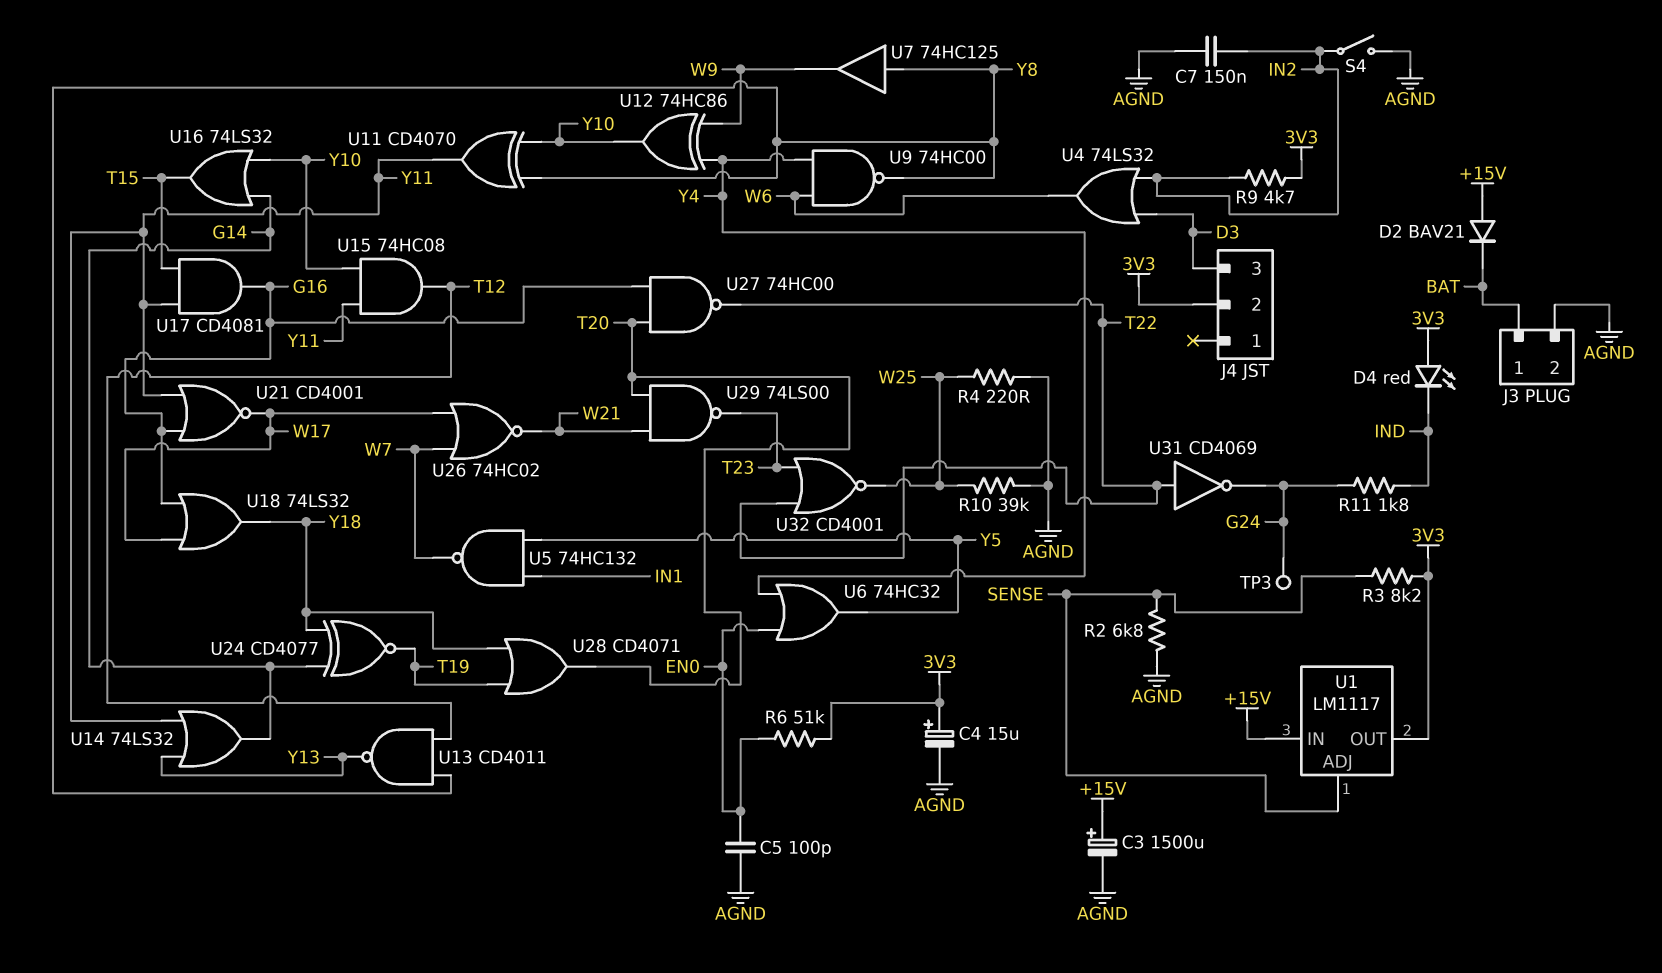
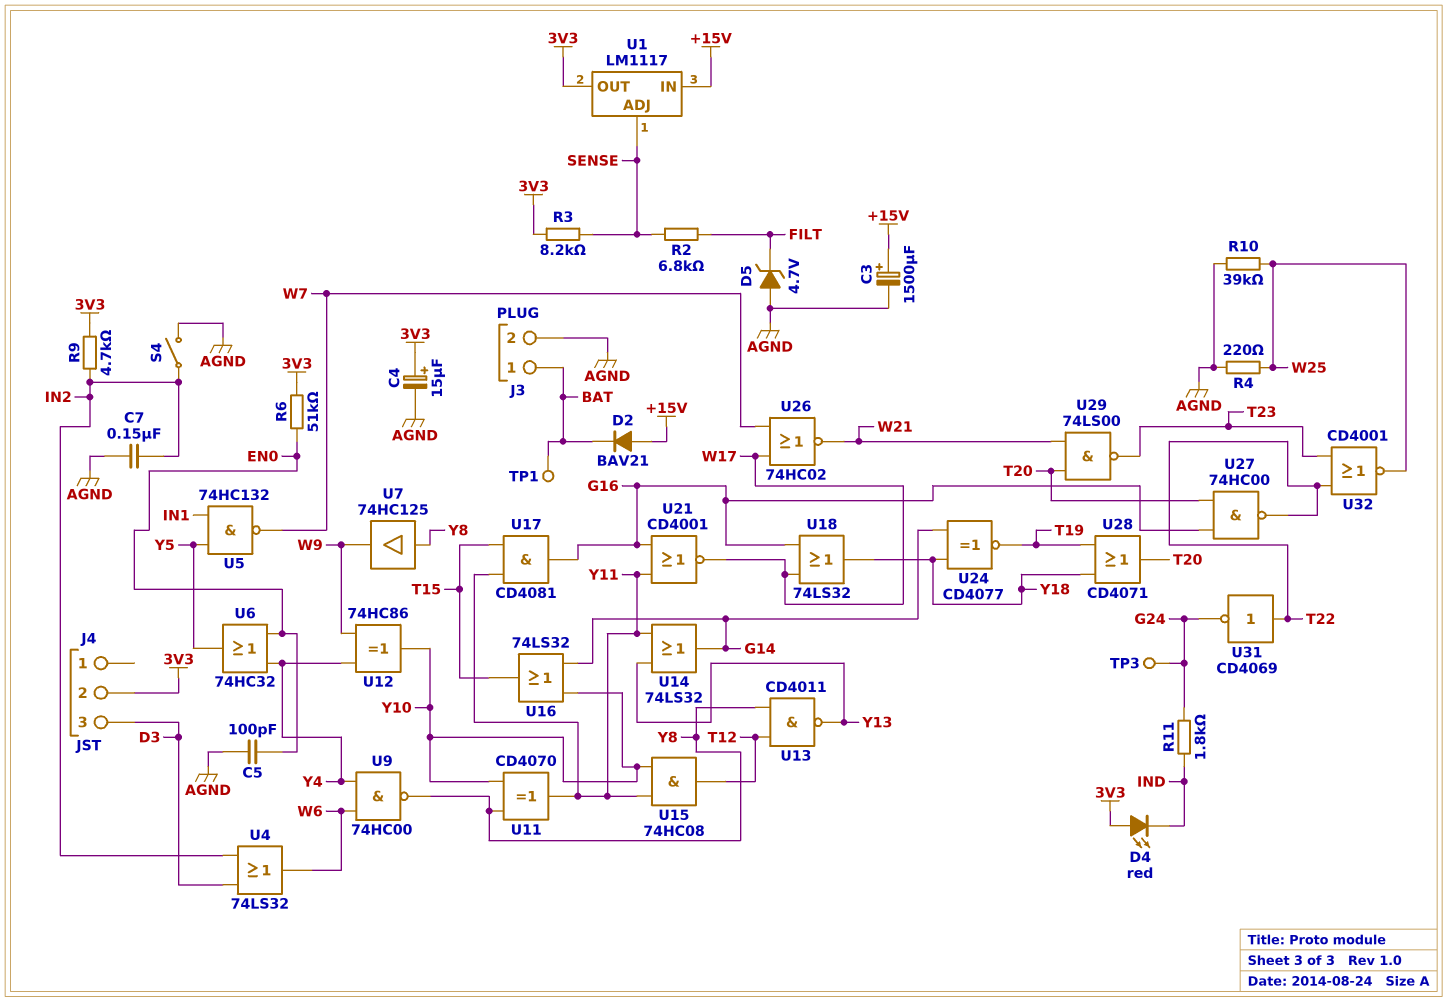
D5: none -> zener 4.7V (A AGND, K FILT)
R2: 6.8k (AGND, SENSE) -> 6.8k (FILT, SENSE)
TP1: none -> test point (BAT)

